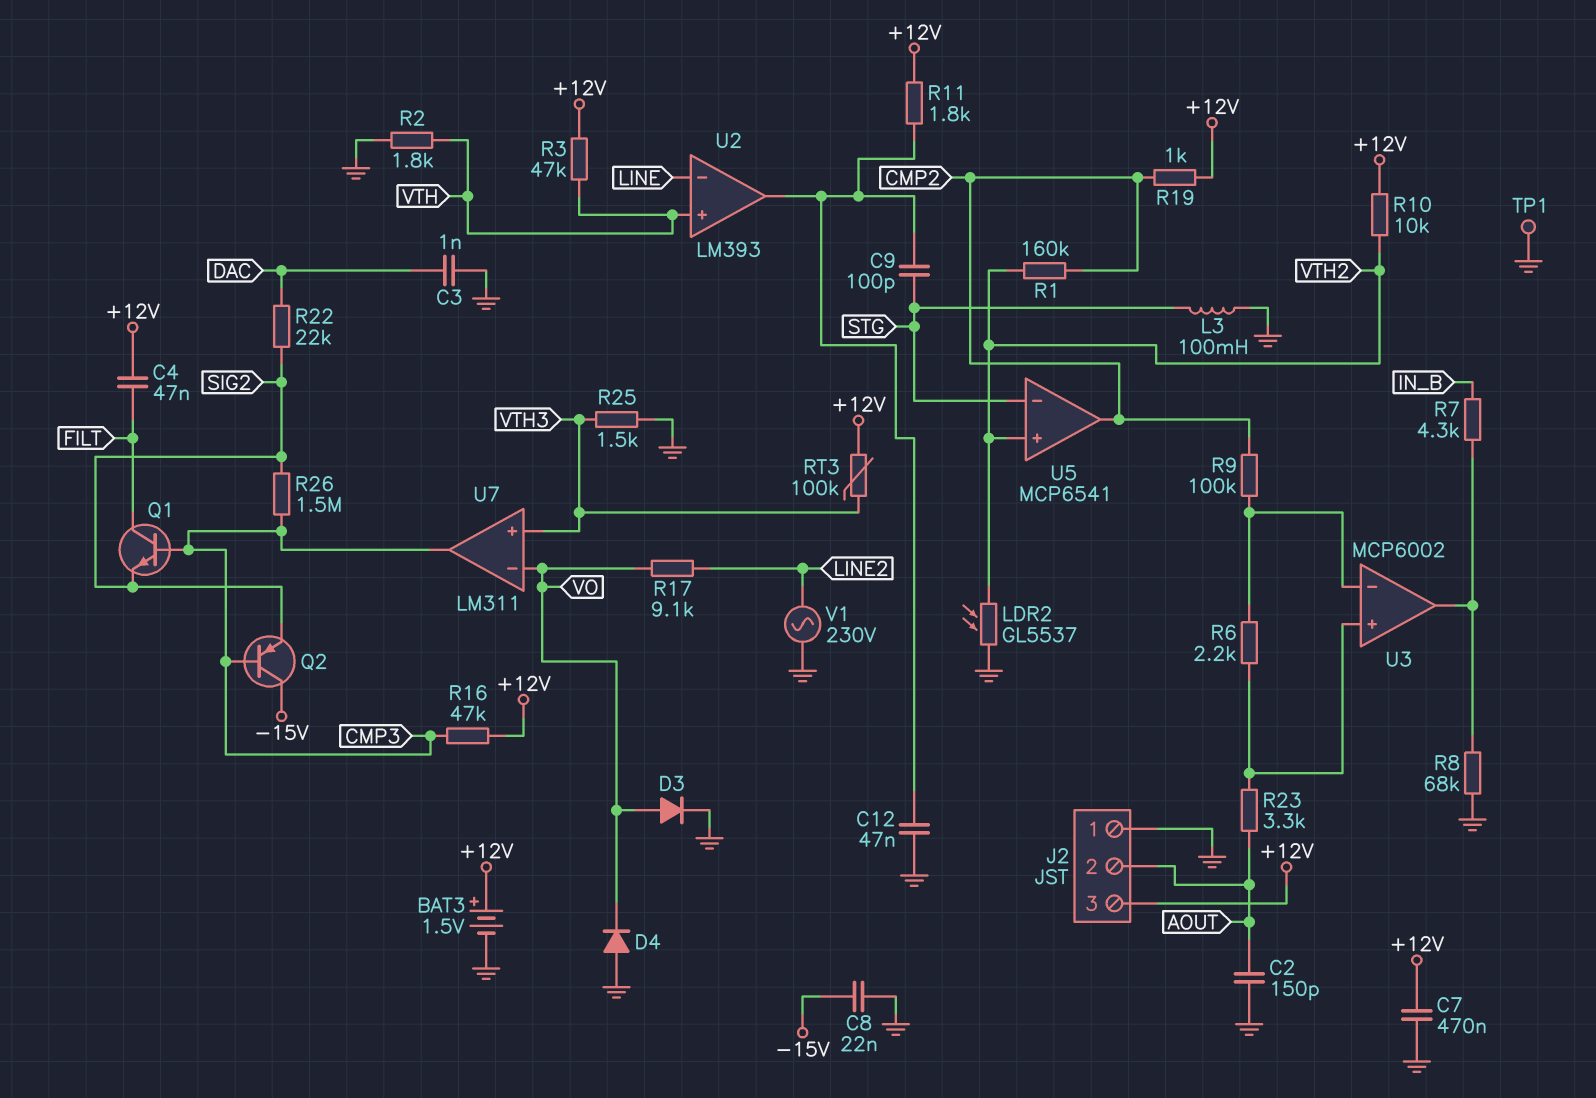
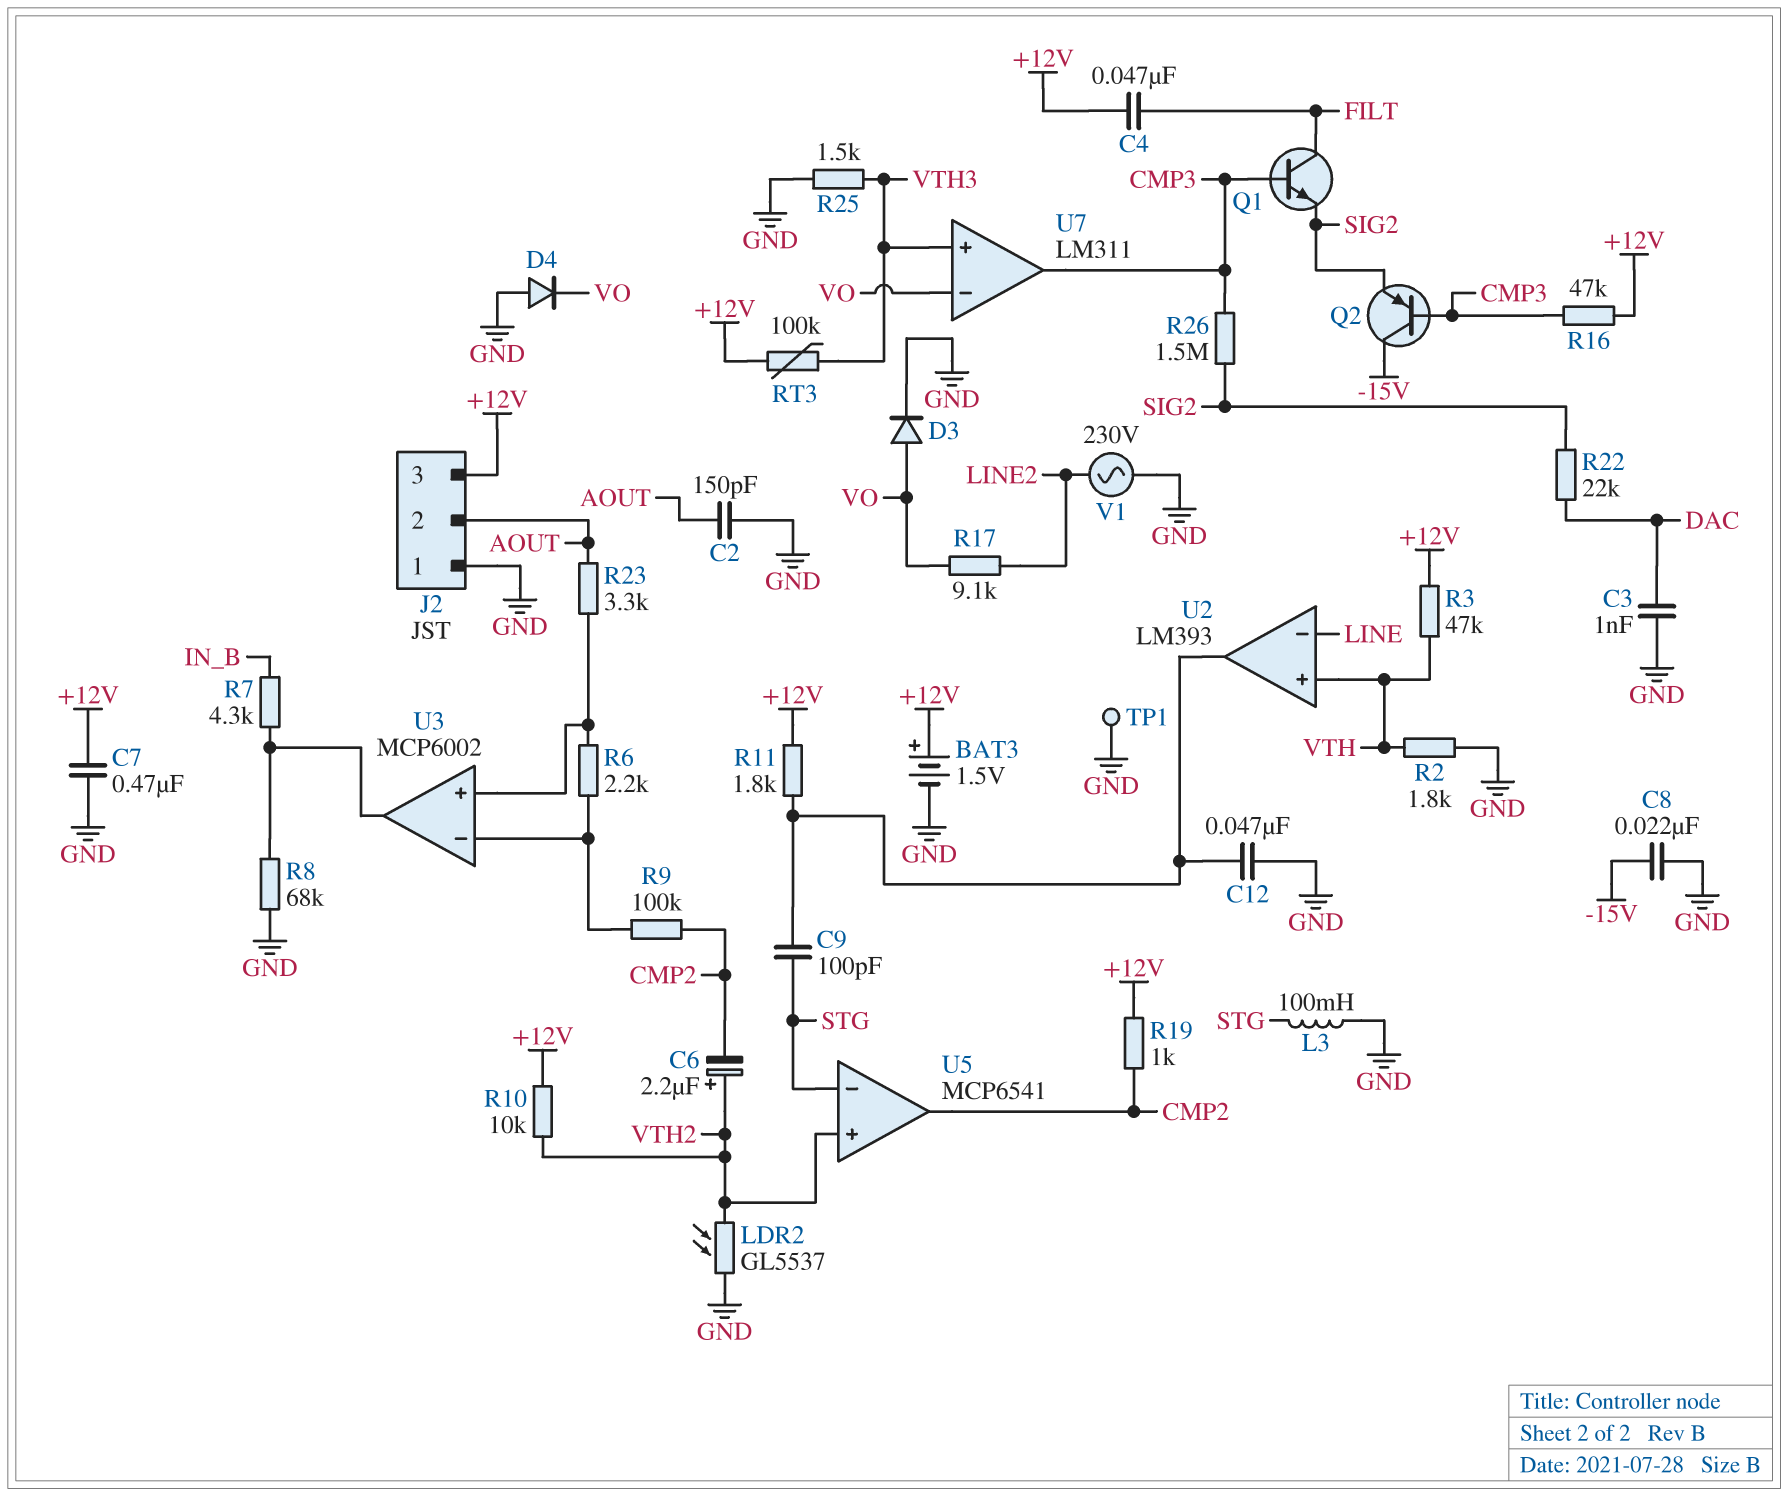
C6: none -> 2.2uF (plus VTH2, minus CMP2)
R1: 160k (CMP2, VTH2) -> none

